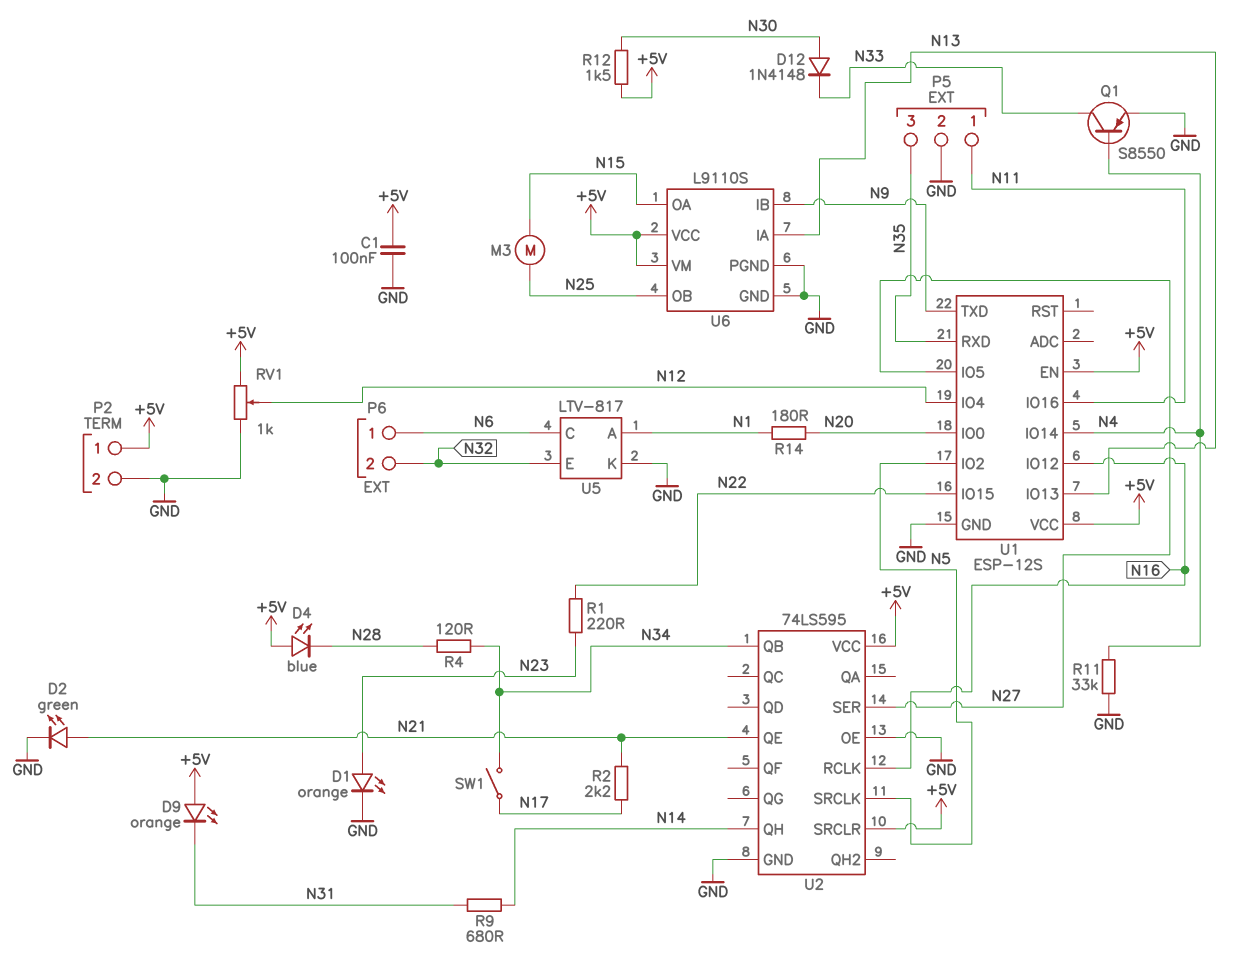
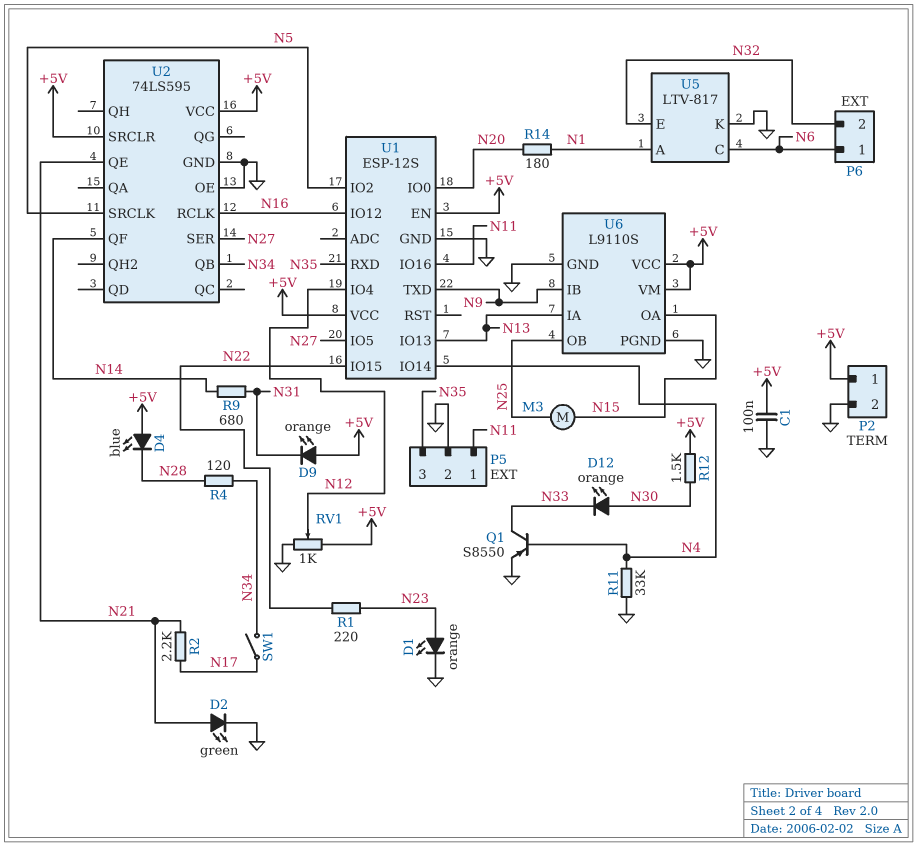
D12: diode 1N4148 (A N30, K N33) -> LED orange (A N30, K N33)
U2 pin QF: none -> N14
U2 pin QH: N14 -> none

